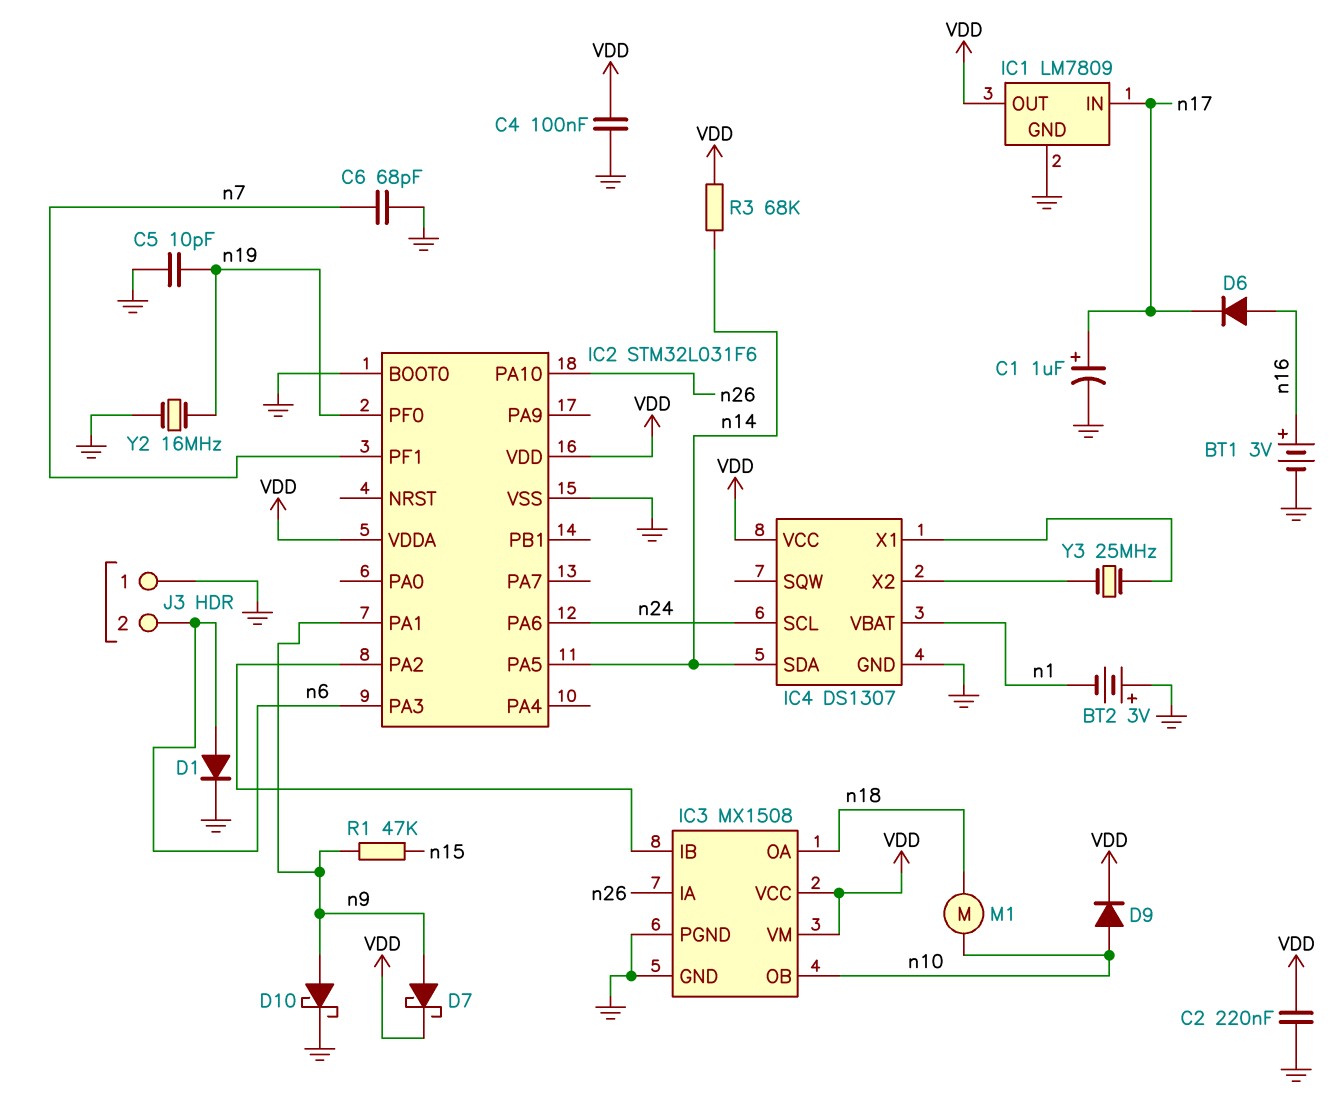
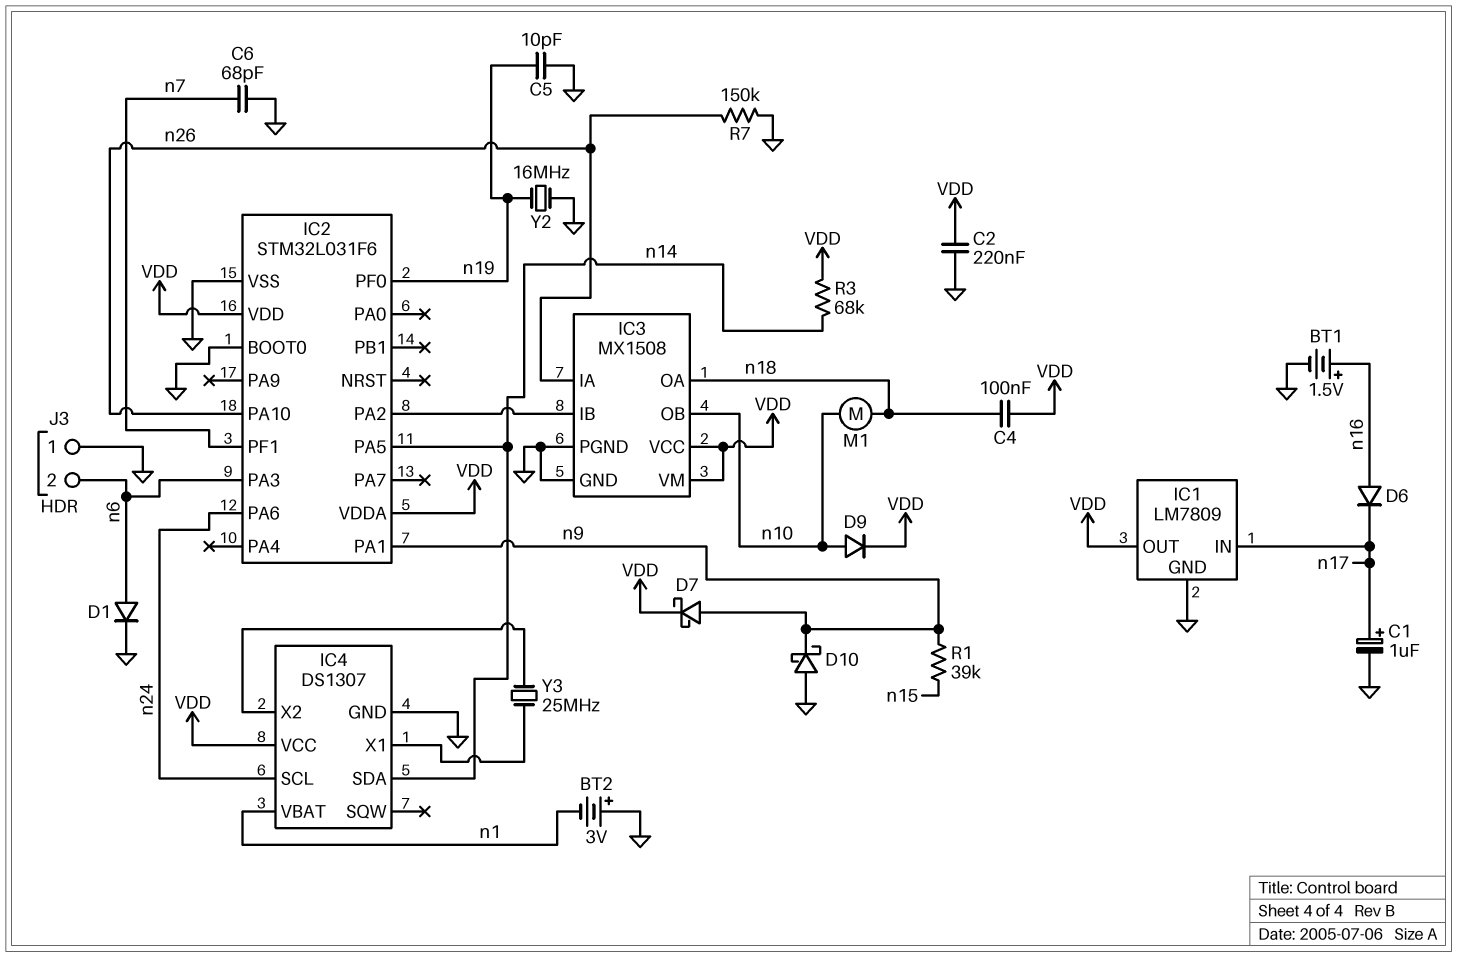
BT1: 3V (plus n16, minus GND) -> 1.5V (plus n16, minus GND)
C4: 100nF (GND, VDD) -> 100nF (VDD, n18)
D10: schottky (A n9, K GND) -> schottky (A GND, K n9)
R1: 47k (n9, n15) -> 39k (n9, n15)
R7: none -> 150k (GND, n26)

